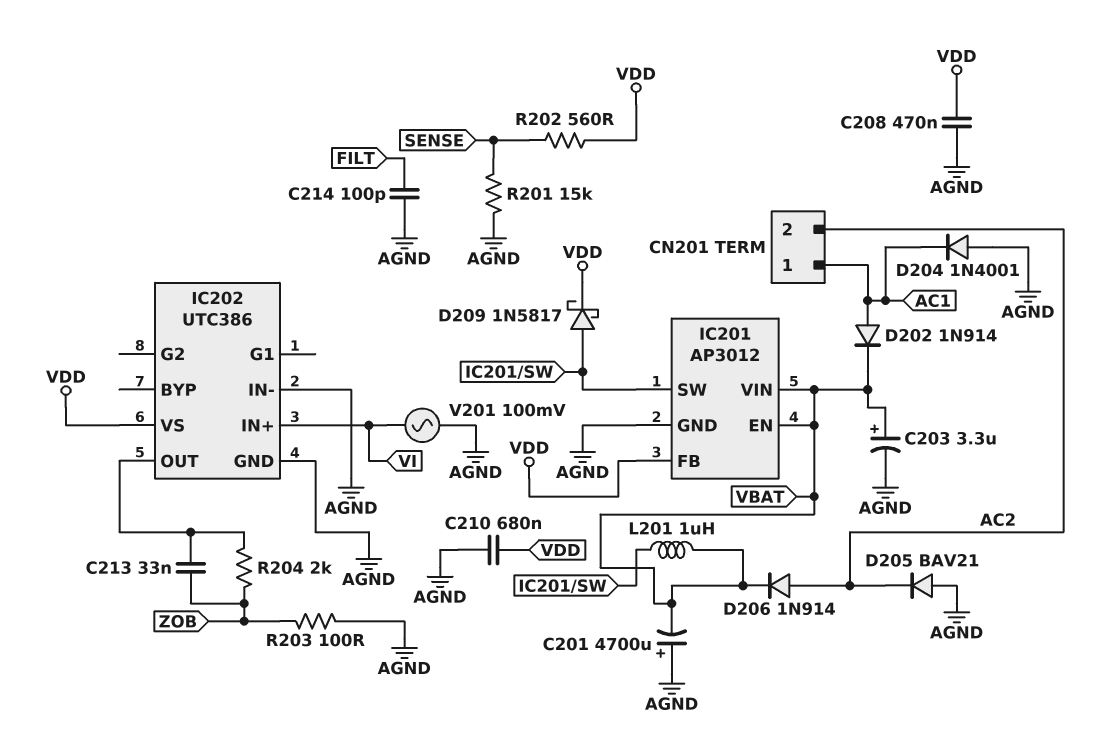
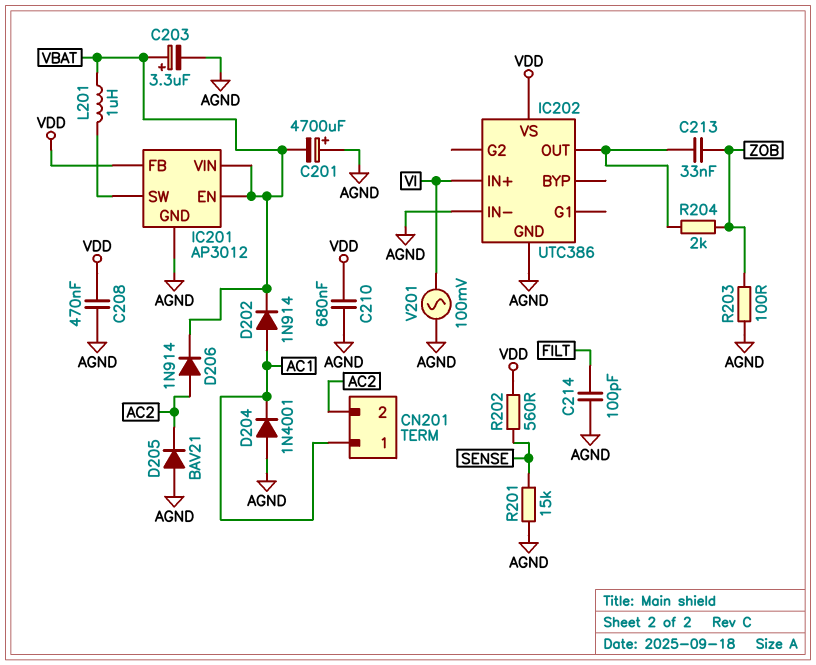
D209: schottky 1N5817 (A IC201/SW, K VDD) -> none

